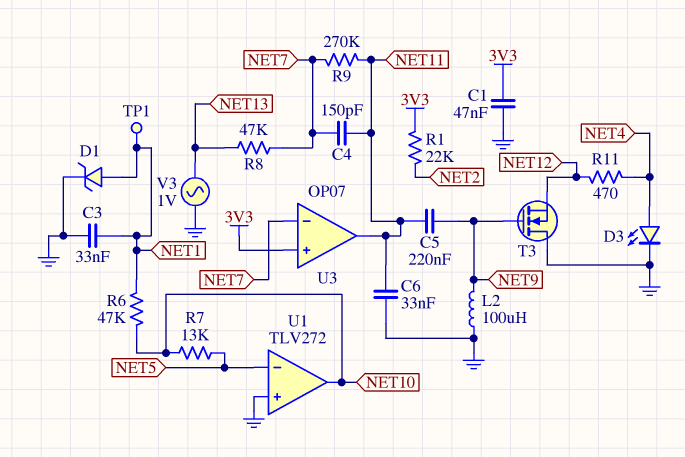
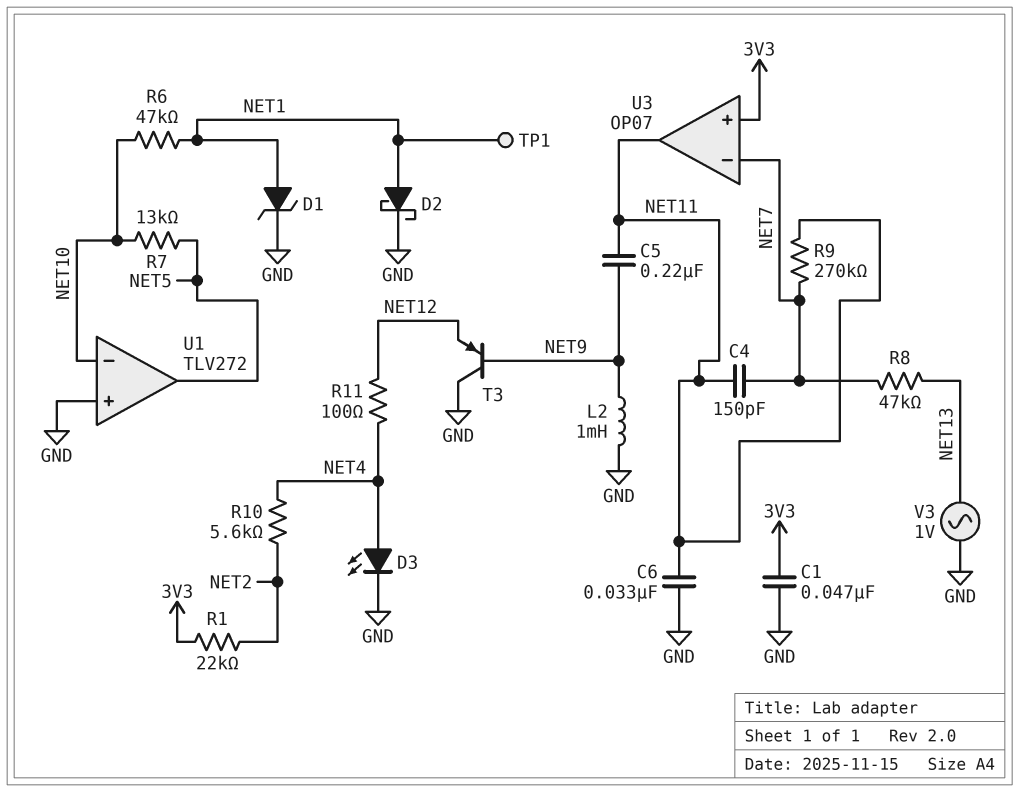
C3: 33nF (GND, NET1) -> none
D2: none -> schottky (A NET1, K GND)
L2: 100uH (GND, NET9) -> 1mH (GND, NET9)
R10: none -> 5.6k (NET2, NET4)
R11: 470 (NET4, NET12) -> 100 (NET4, NET12)
T3: NMOS (G NET9, D GND, S NET12) -> PNP (B NET9, C GND, E NET12)
U1 pin in-: NET5 -> NET10
U1 pin out: NET10 -> NET5

